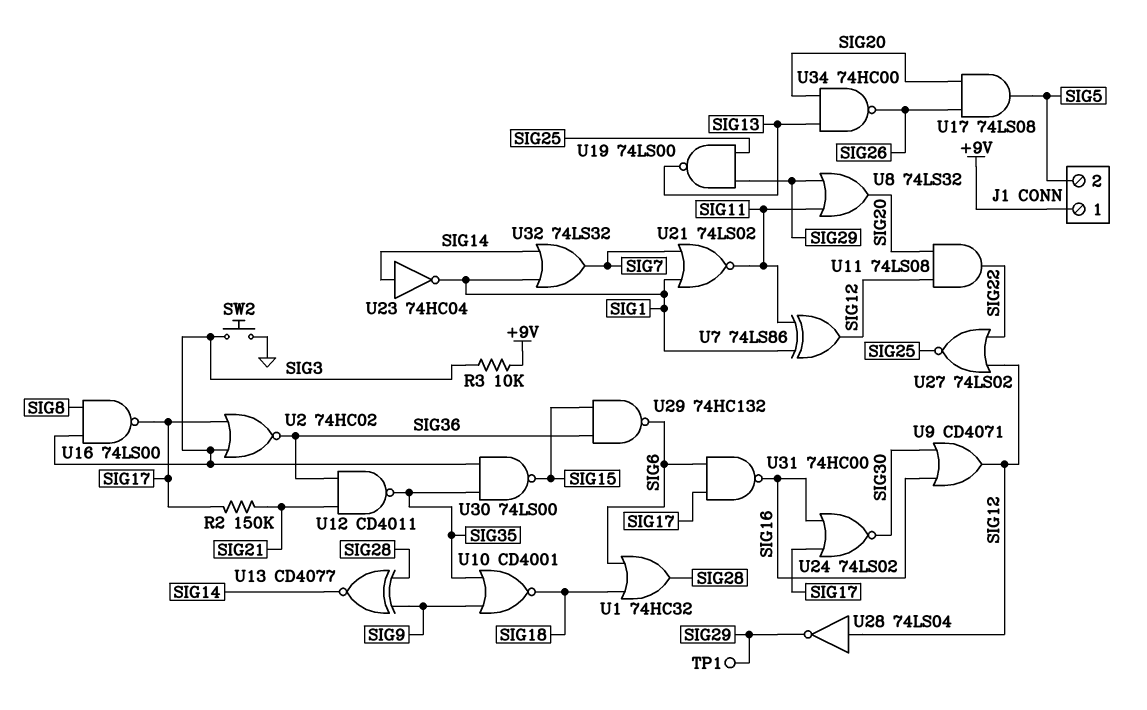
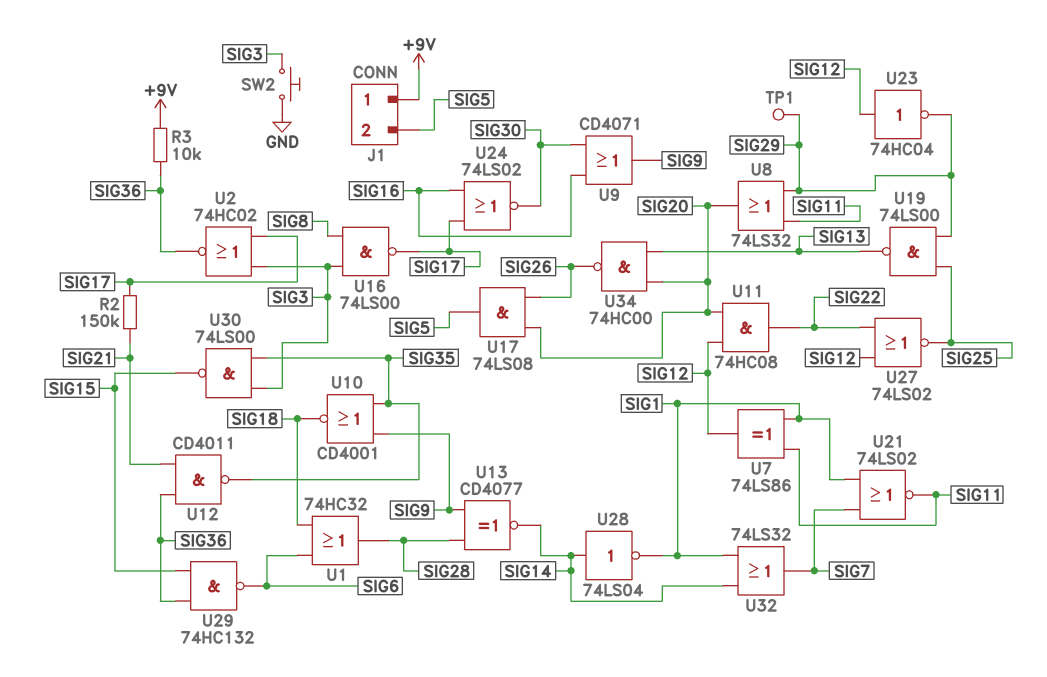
R3: 10k (+9V, SIG3) -> 10k (+9V, SIG36)
U9: OR CD4071 (in SIG16, in SIG30, out SIG12) -> OR CD4071 (in SIG16, in SIG30, out SIG9)
U11: AND 74LS08 (in SIG12, in SIG20, out SIG22) -> AND 74HC08 (in SIG12, in SIG20, out SIG22)
U23: NOT 74HC04 (in SIG14, out SIG1) -> NOT 74HC04 (in SIG12, out SIG29)
U28: NOT 74LS04 (in SIG12, out SIG29) -> NOT 74LS04 (in SIG14, out SIG1)
U31: NAND 74HC00 (in SIG6, in SIG17, out SIG16) -> none

